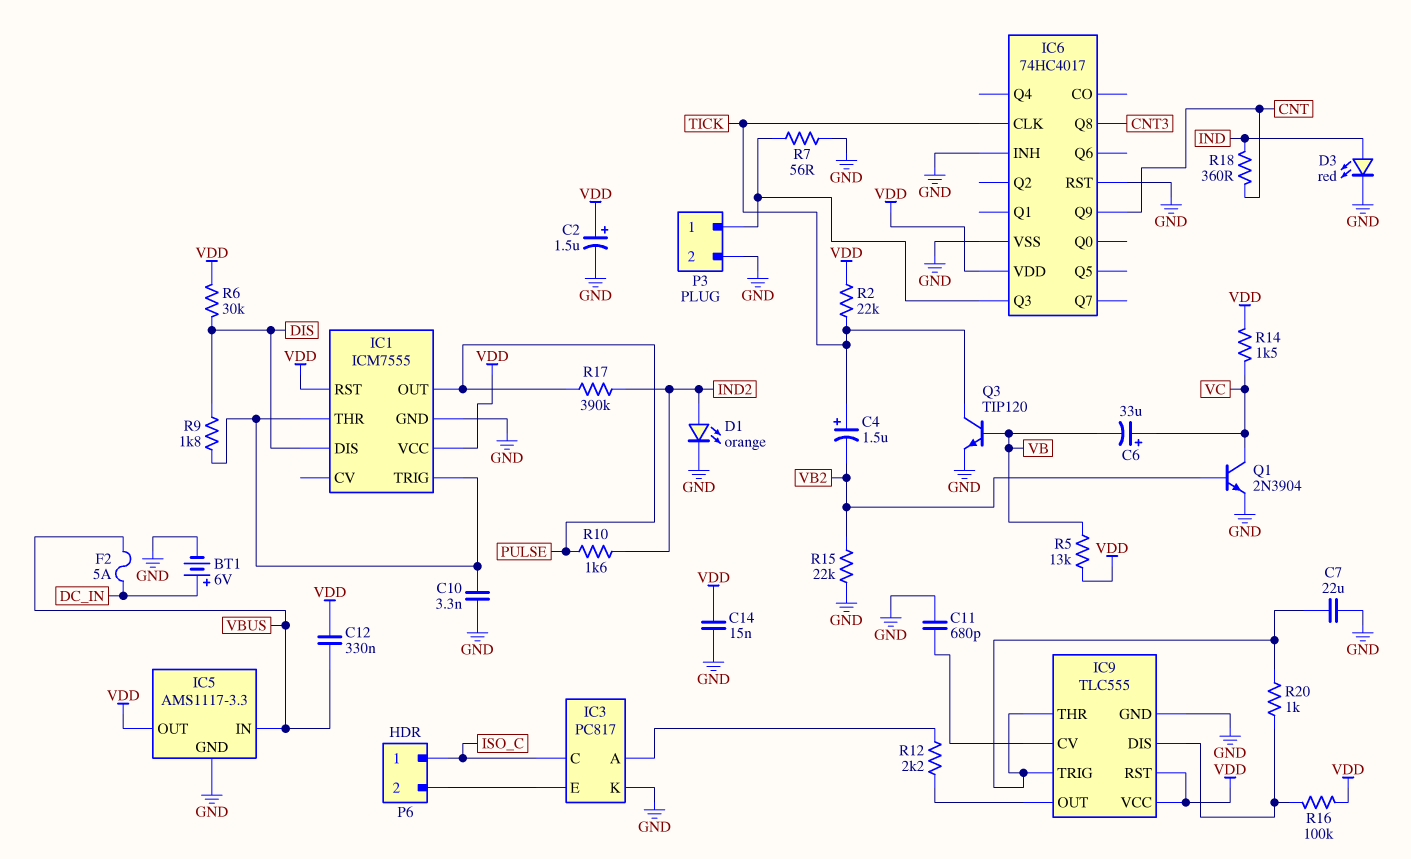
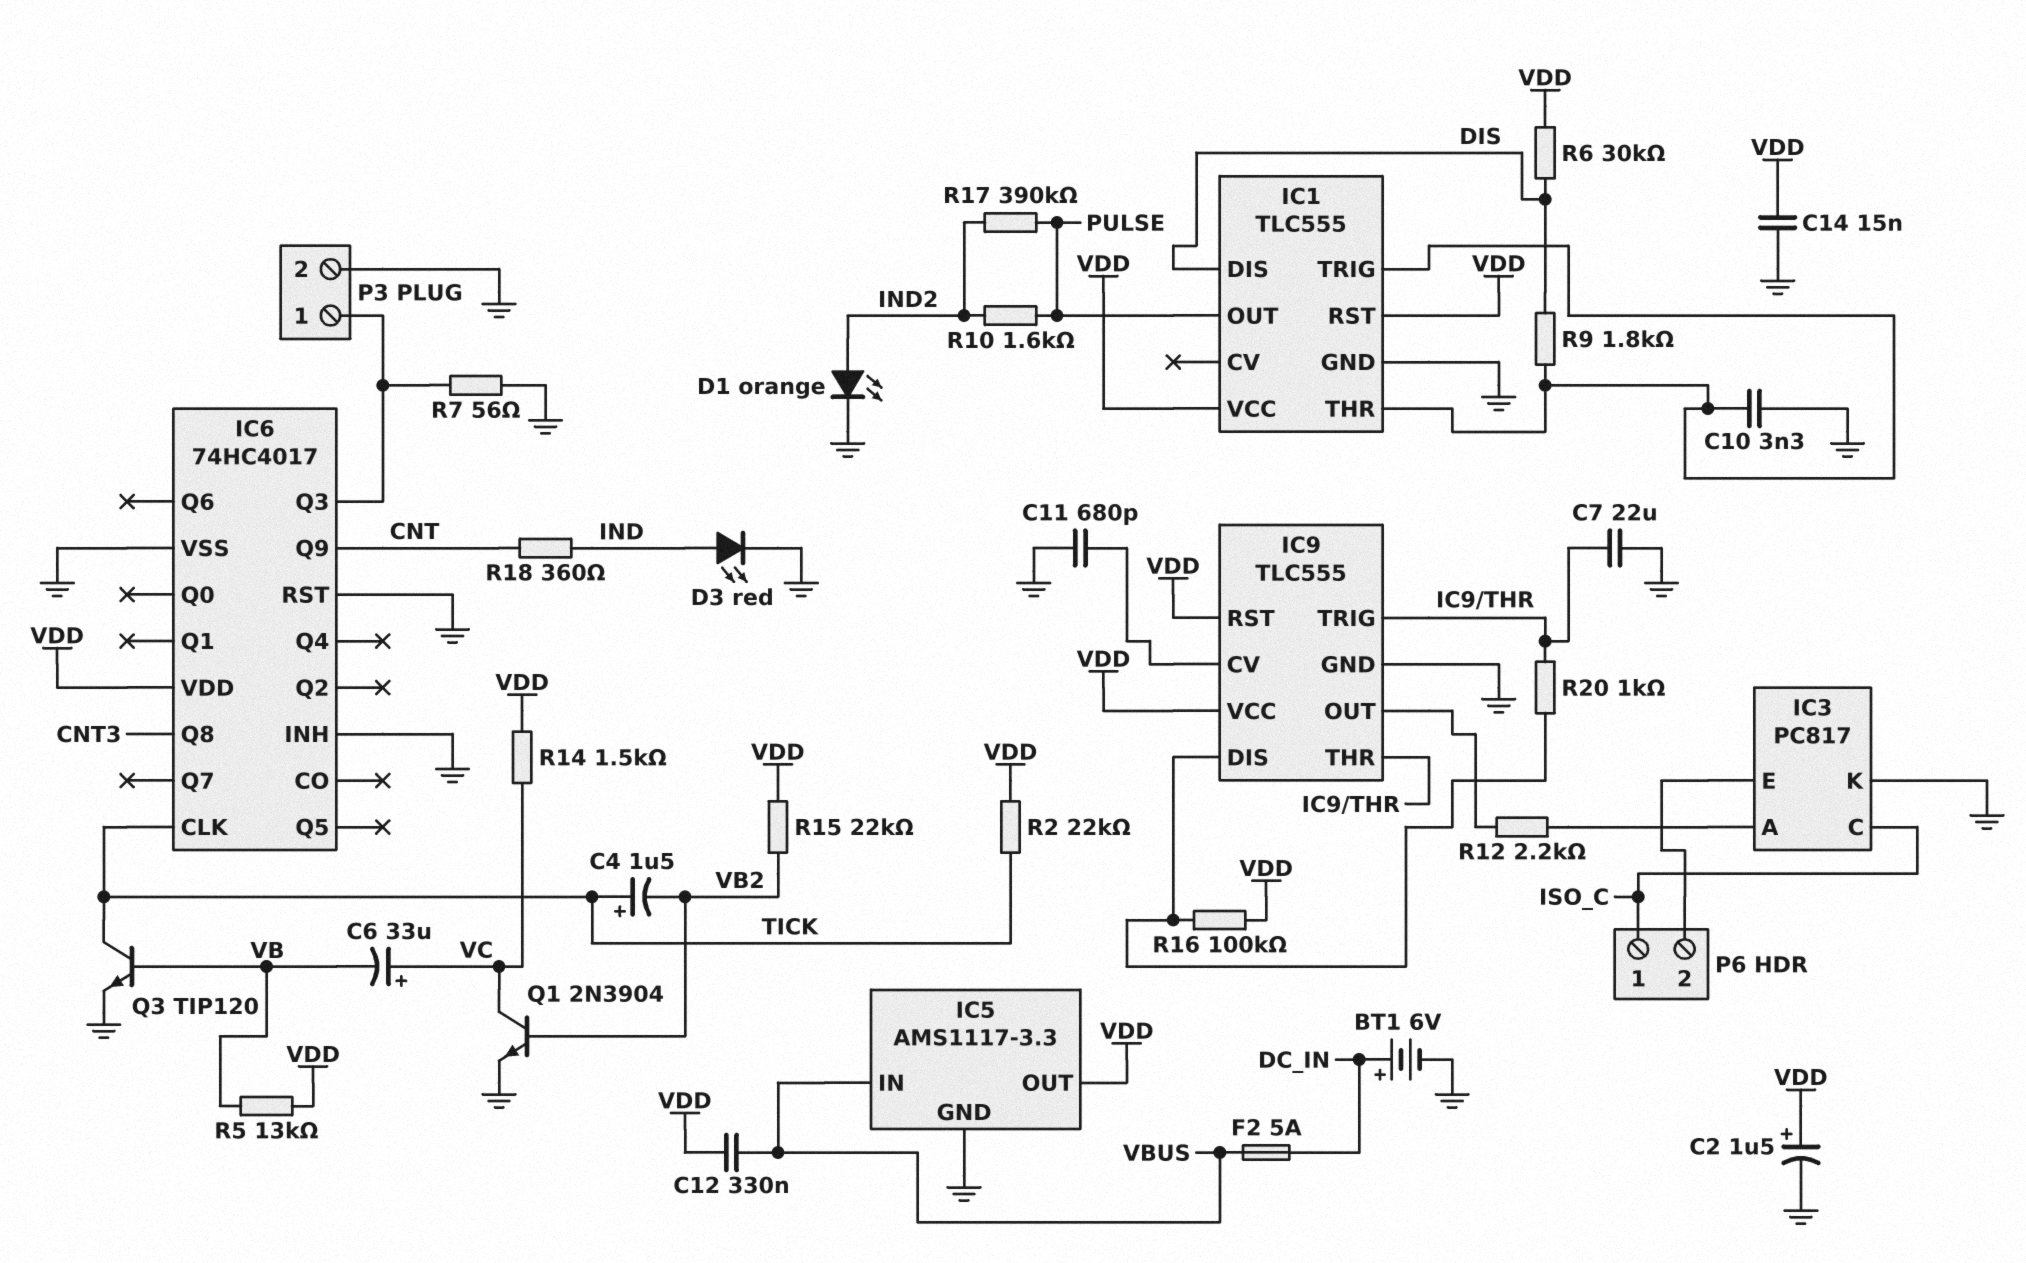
IC1: ICM7555 -> TLC555
R15: 22k (GND, VB2) -> 22k (VB2, VDD)

